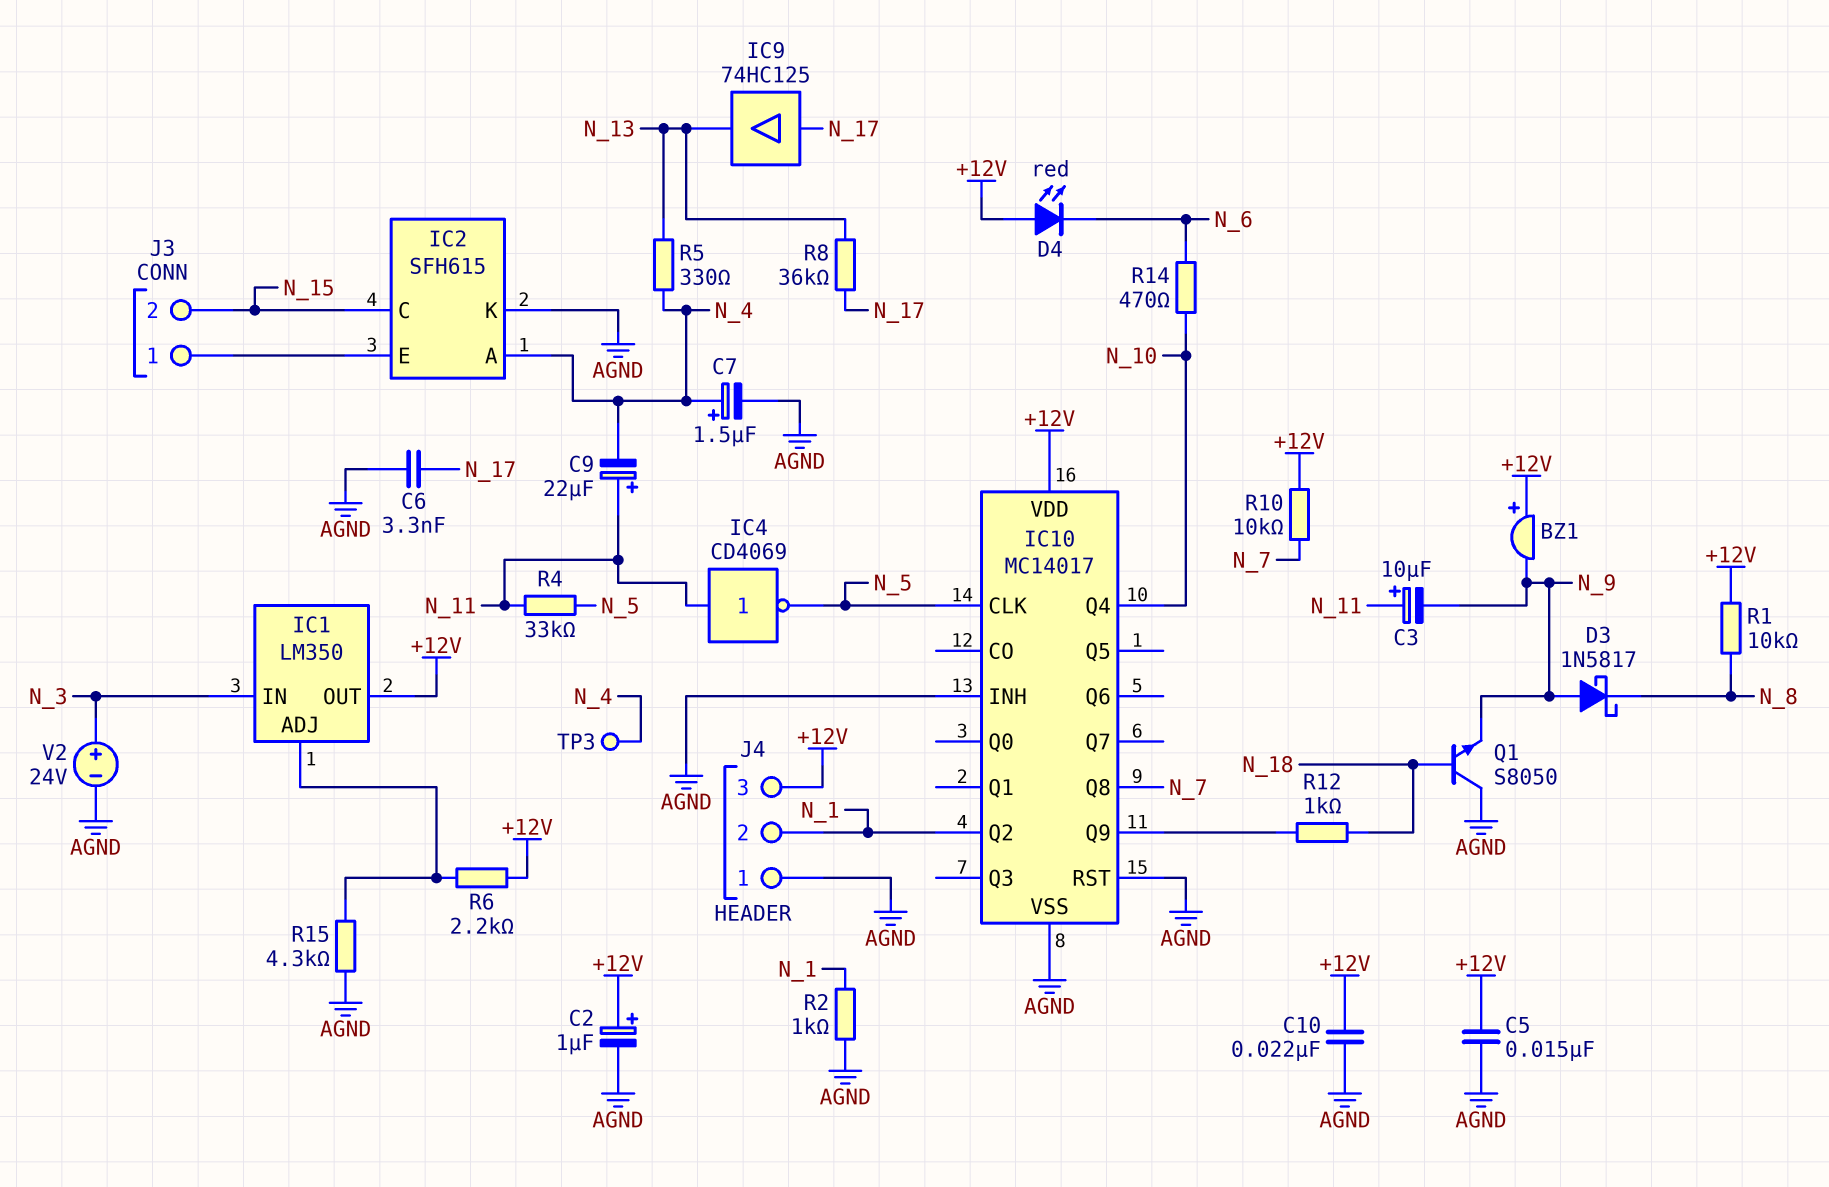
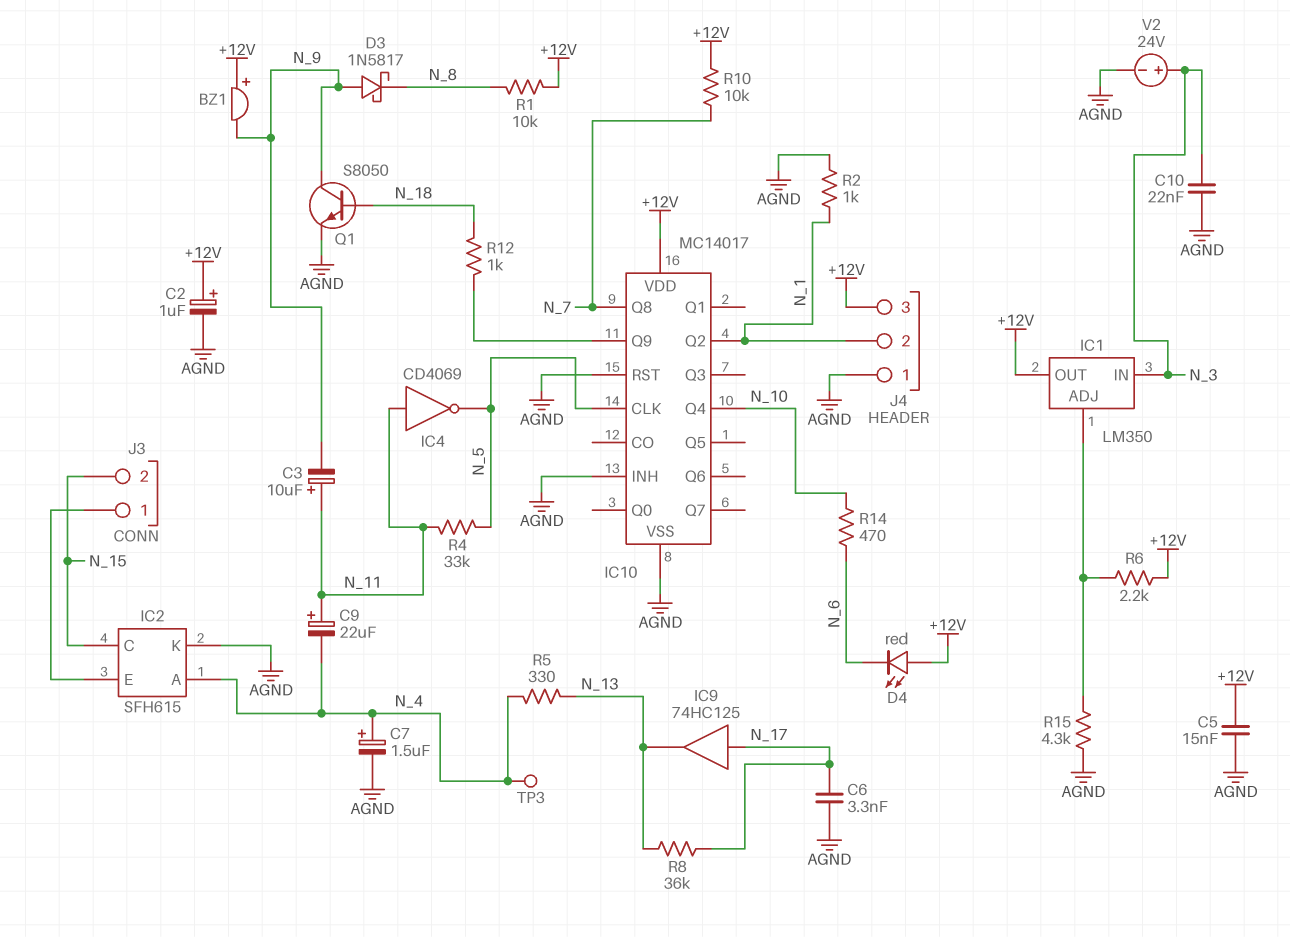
C10: 22nF (+12V, AGND) -> 22nF (AGND, N_3)
Q1: NPN S8050 (B N_18, C AGND, E N_9) -> NPN S8050 (B N_18, C N_9, E AGND)

